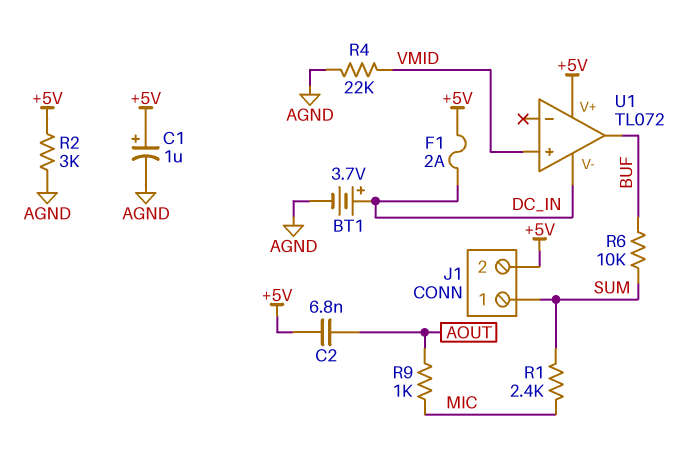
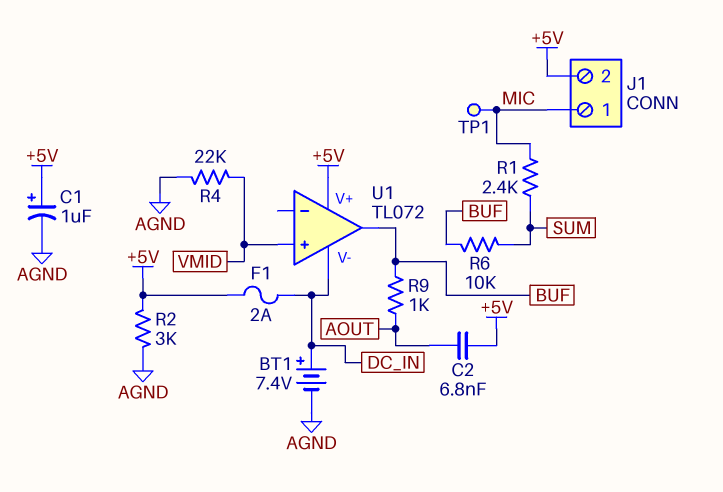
BT1: 3.7V (plus DC_IN, minus AGND) -> 7.4V (plus DC_IN, minus AGND)
J1 pin 1: SUM -> MIC
R9: 1k (AOUT, MIC) -> 1k (AOUT, BUF)
TP1: none -> test point (MIC)

